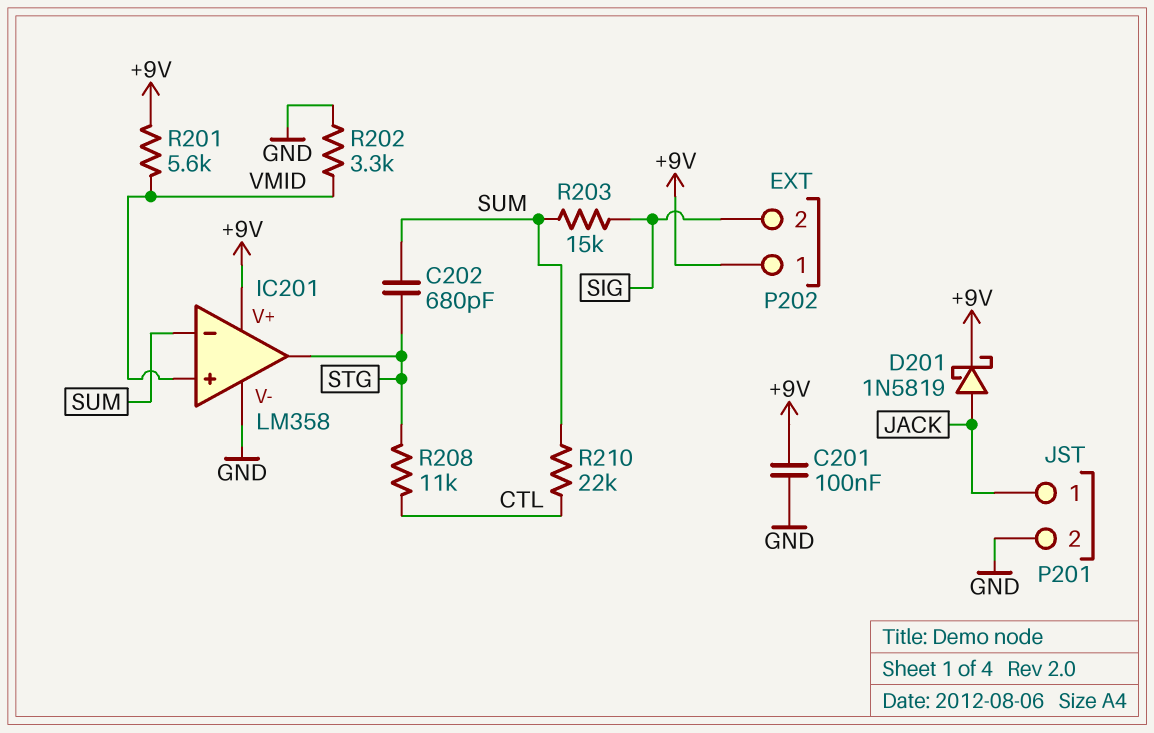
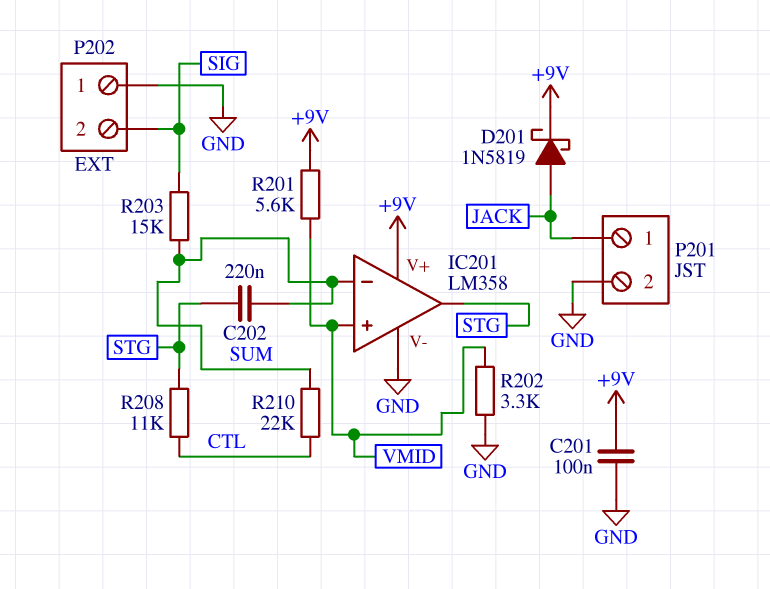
C202: 680pF (STG, SUM) -> 220nF (STG, SUM)
P202 pin 1: +9V -> GND

